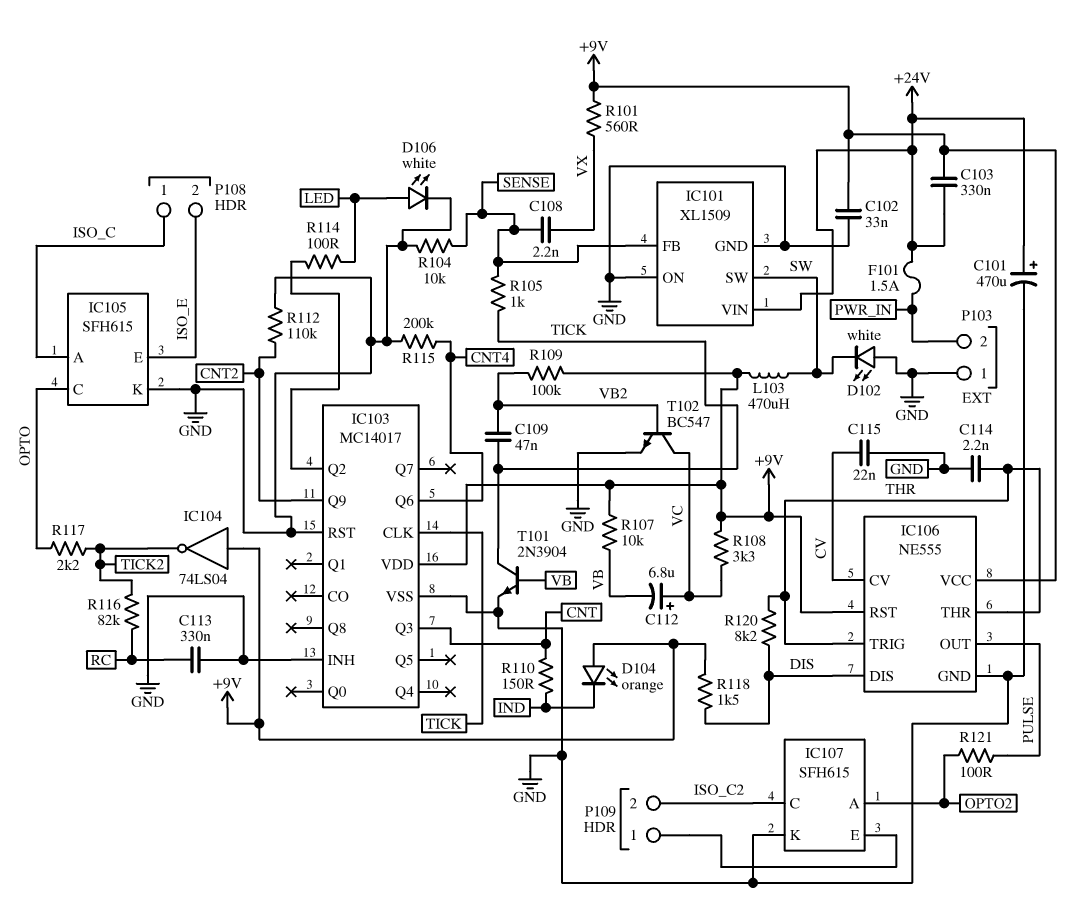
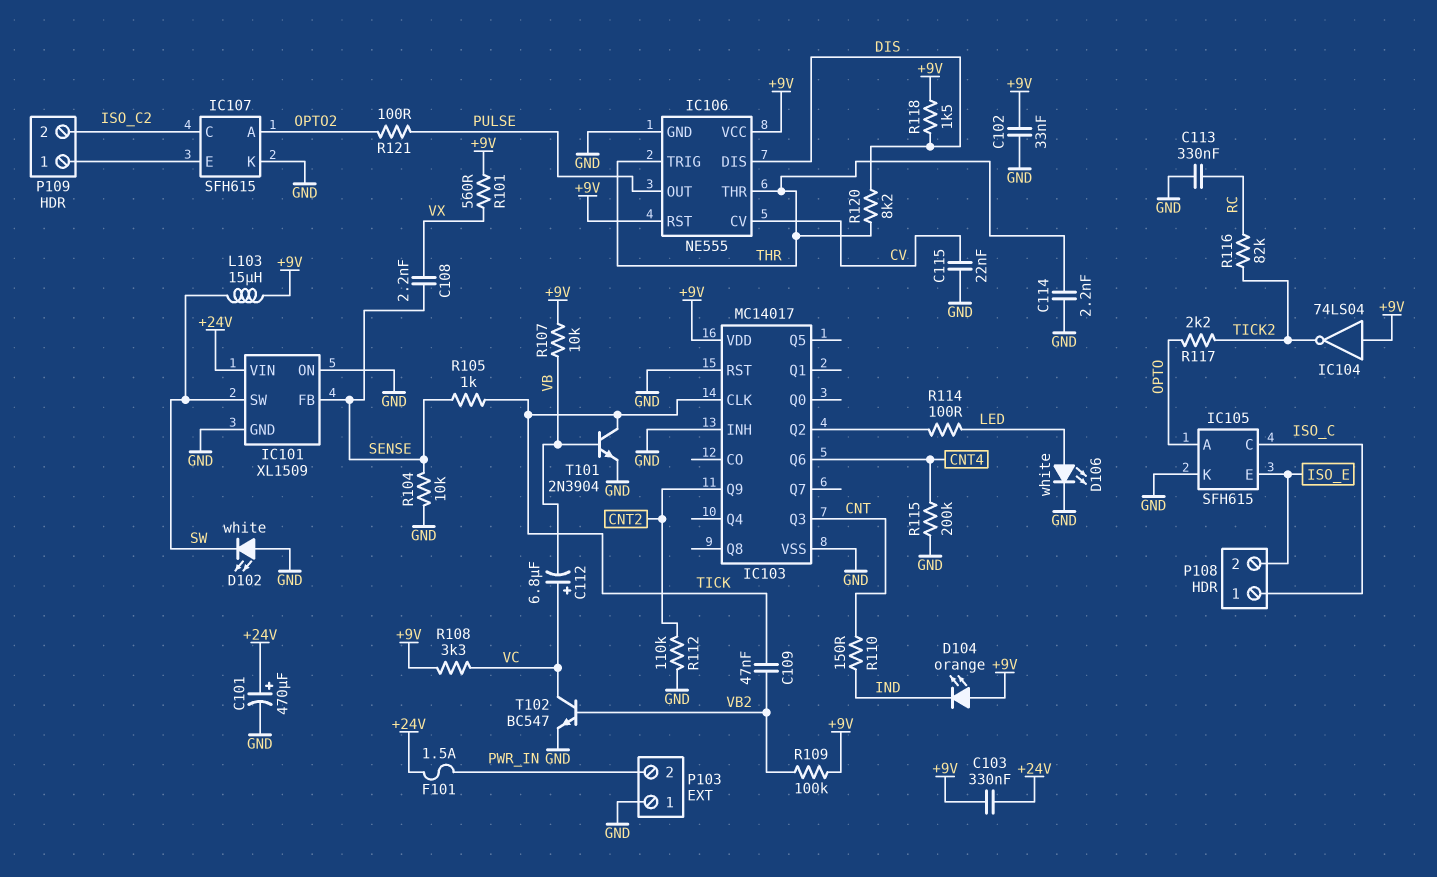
IC105 pin A: ISO_C -> OPTO
IC105 pin C: OPTO -> ISO_C
L103: 470uH (+9V, SW) -> 15uH (+9V, SW)

